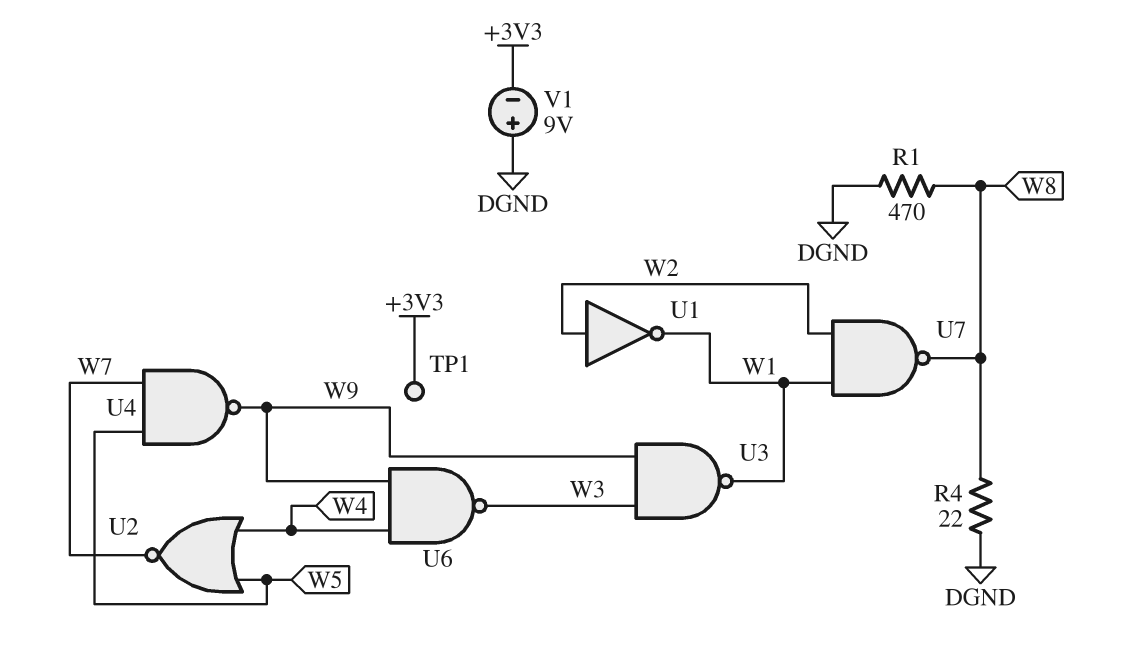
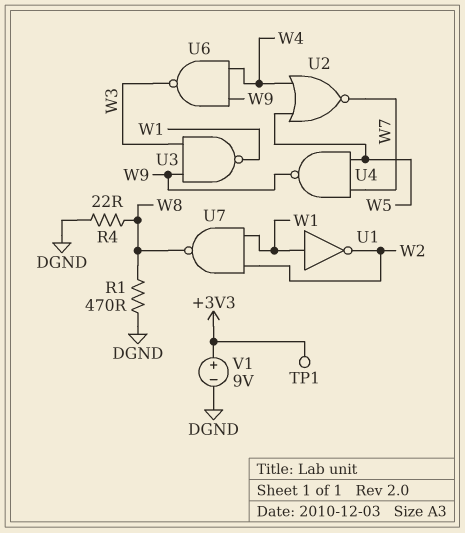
U1: NOT (in W2, out W1) -> NOT (in W1, out W2)
V1: 9V (plus DGND, minus +3V3) -> 9V (plus +3V3, minus DGND)

